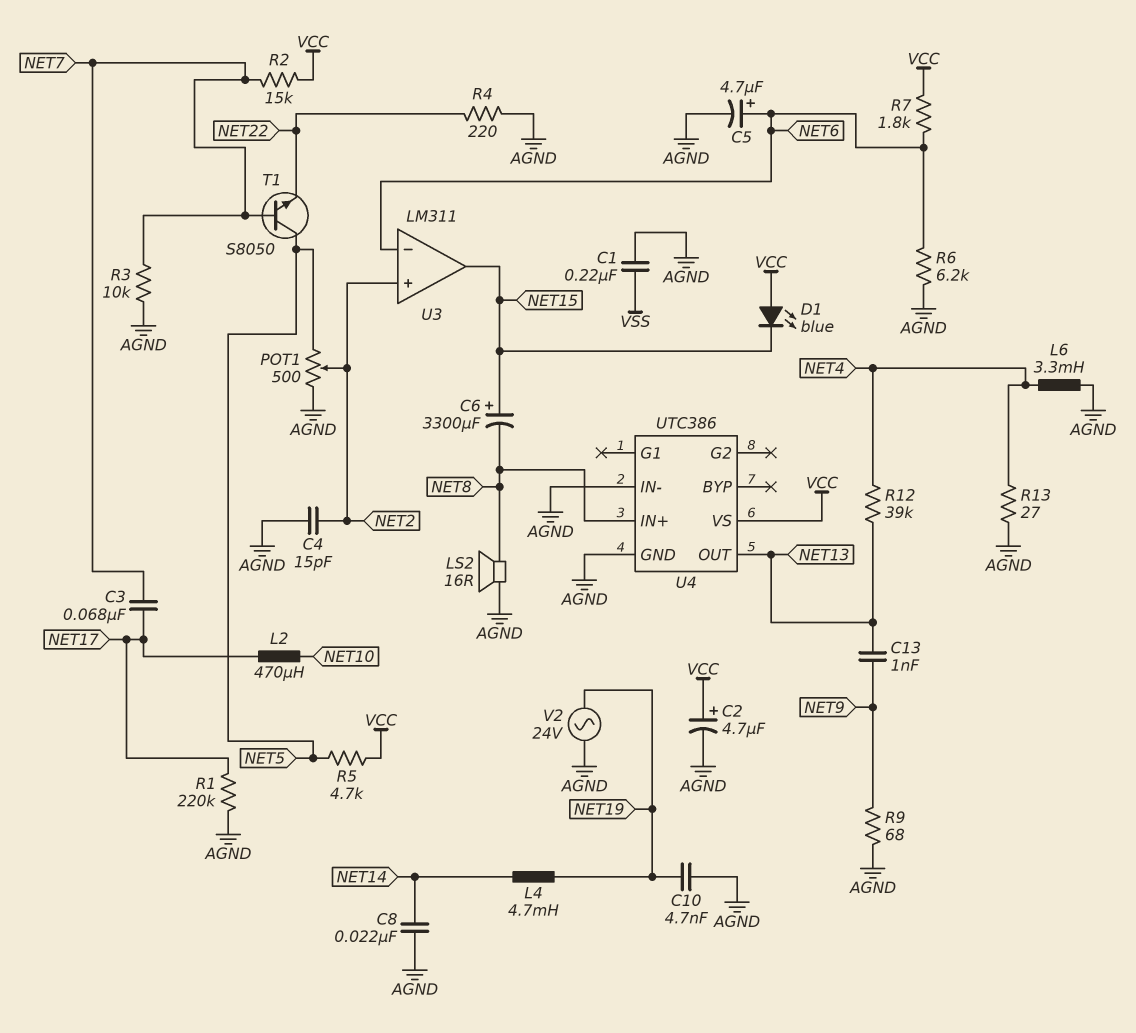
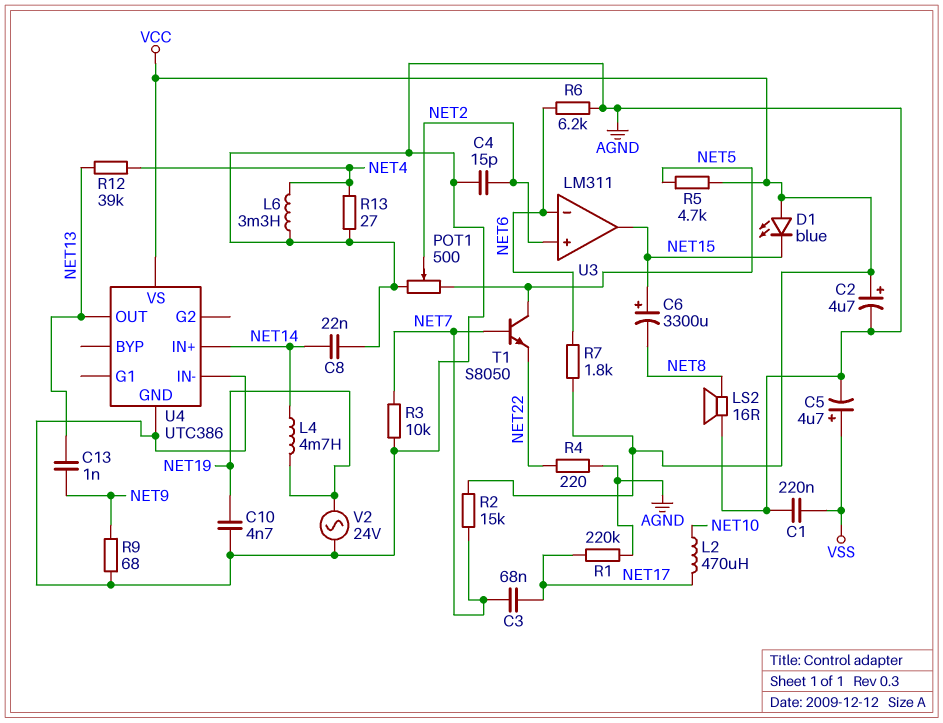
C5: 4.7uF (plus NET6, minus AGND) -> 4.7uF (plus VSS, minus AGND)
U4 pin IN+: NET8 -> NET14

